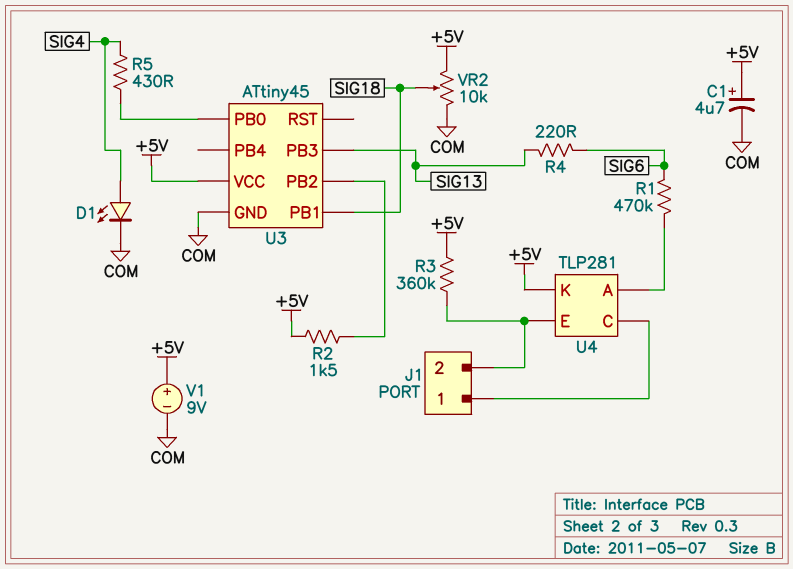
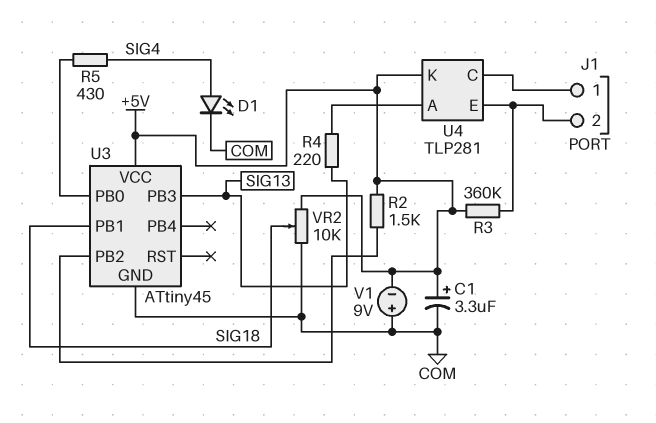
C1: 4.7uF (plus +5V, minus COM) -> 3.3uF (plus +5V, minus COM)
R1: 470k (SIG6, U4/A) -> none
R4: 220 (SIG6, SIG13) -> 220 (SIG13, U4/A)
V1: 9V (plus +5V, minus COM) -> 9V (plus COM, minus +5V)

